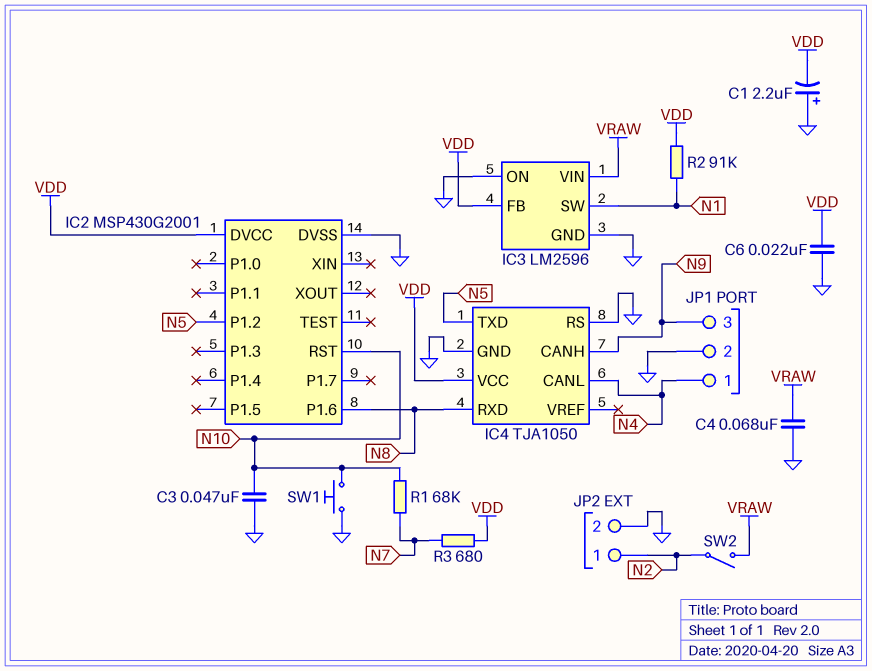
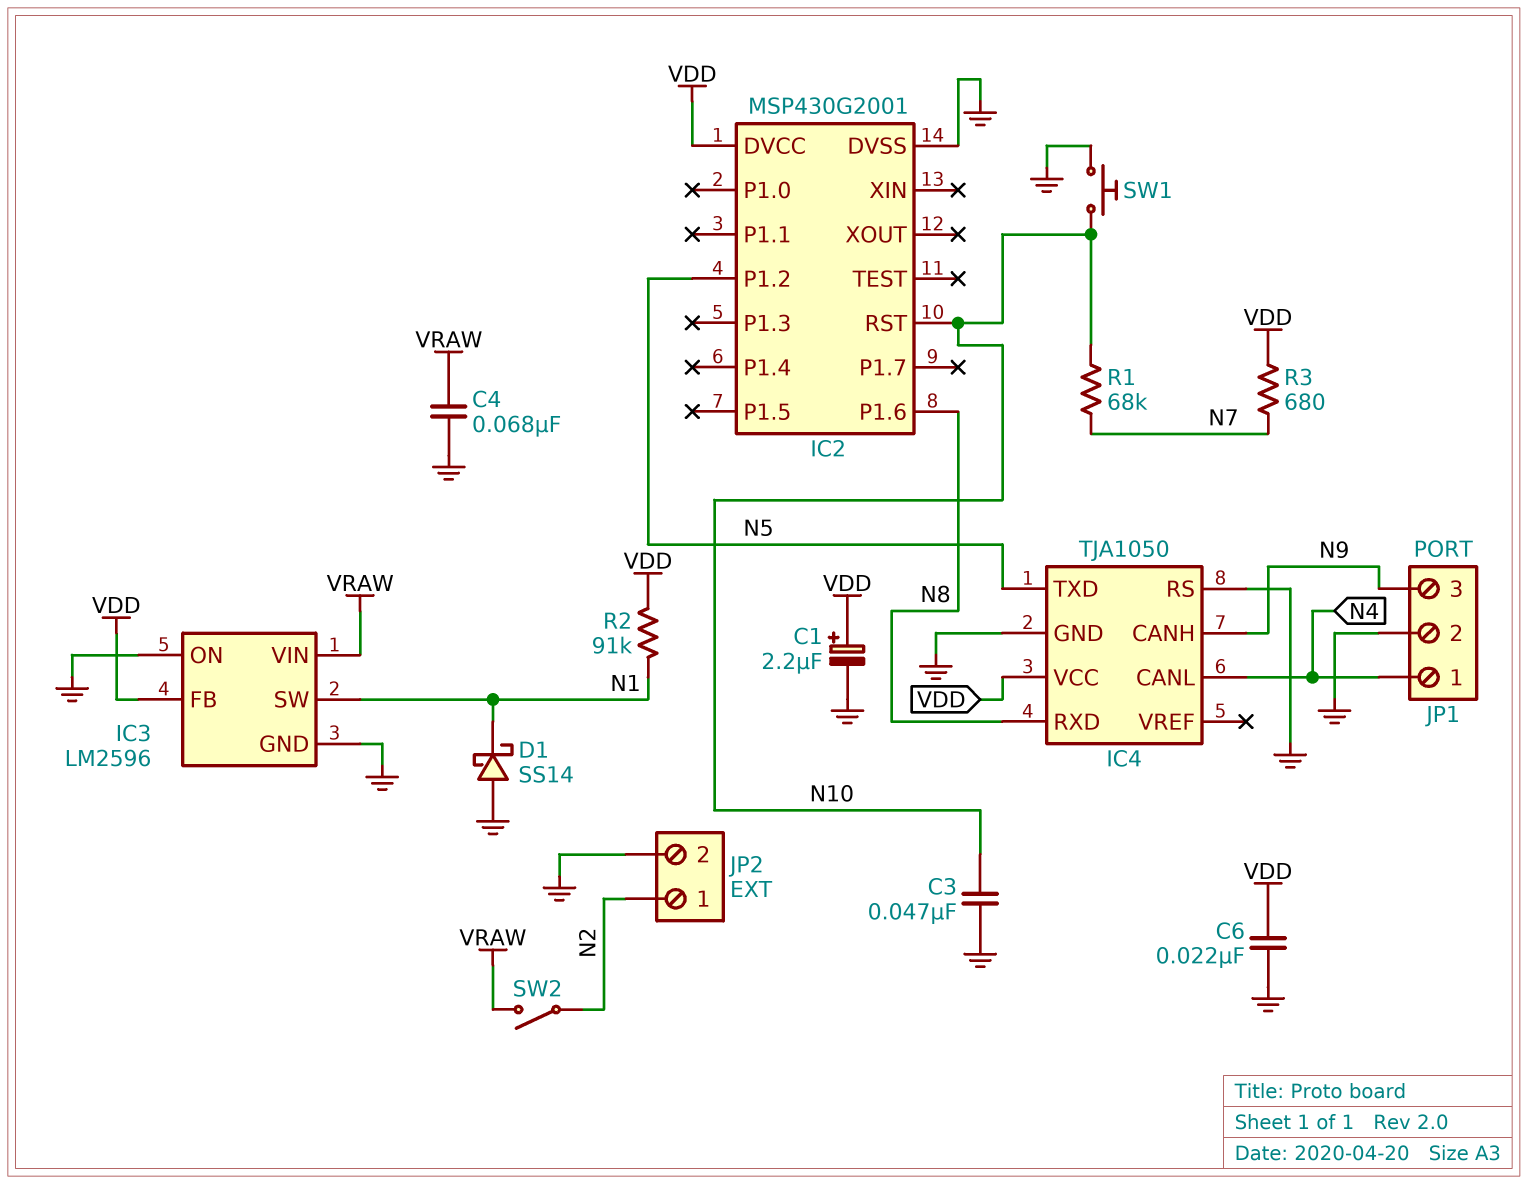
C1: 2.2uF (plus GND, minus VDD) -> 2.2uF (plus VDD, minus GND)
D1: none -> schottky SS14 (A GND, K N1)

